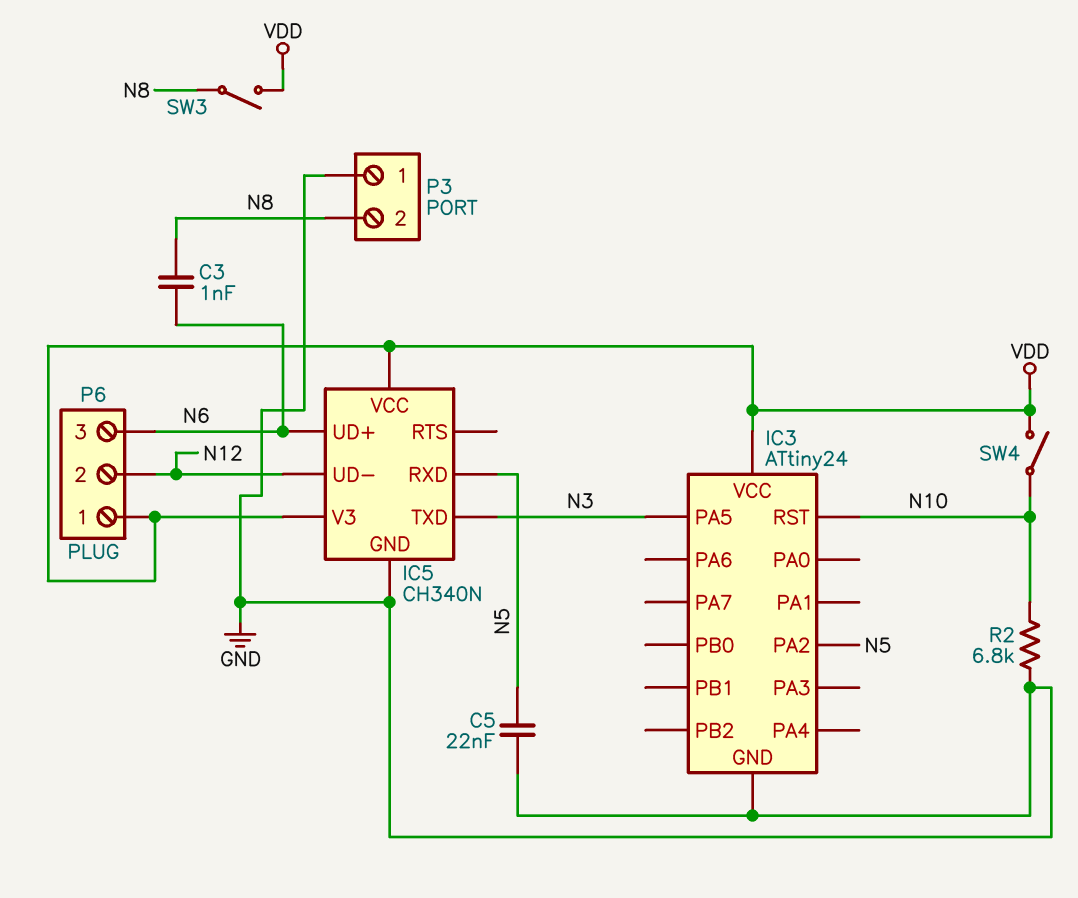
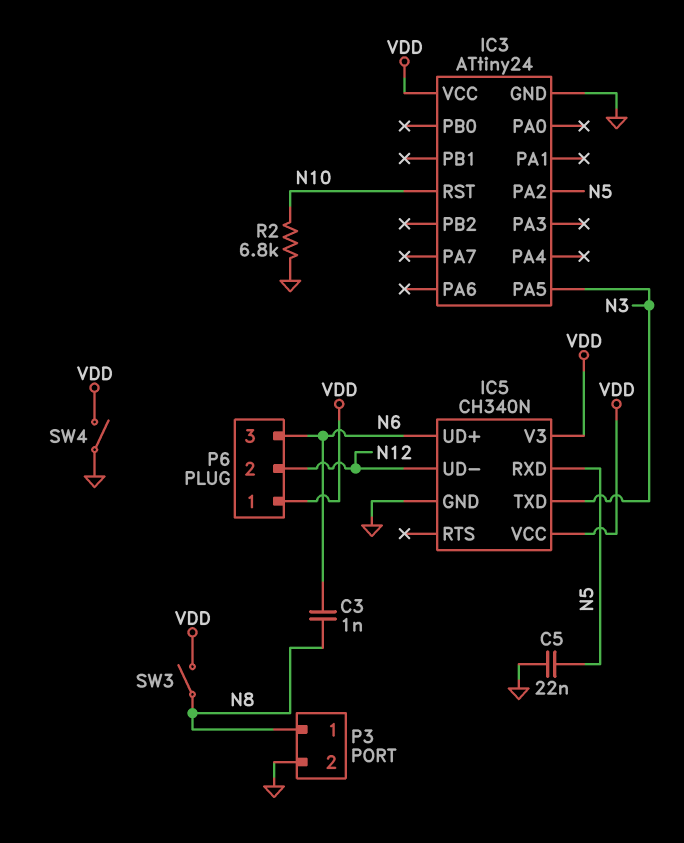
P3 pin 1: GND -> N8
P3 pin 2: N8 -> GND
SW4: switch (N10, VDD) -> switch (GND, VDD)

